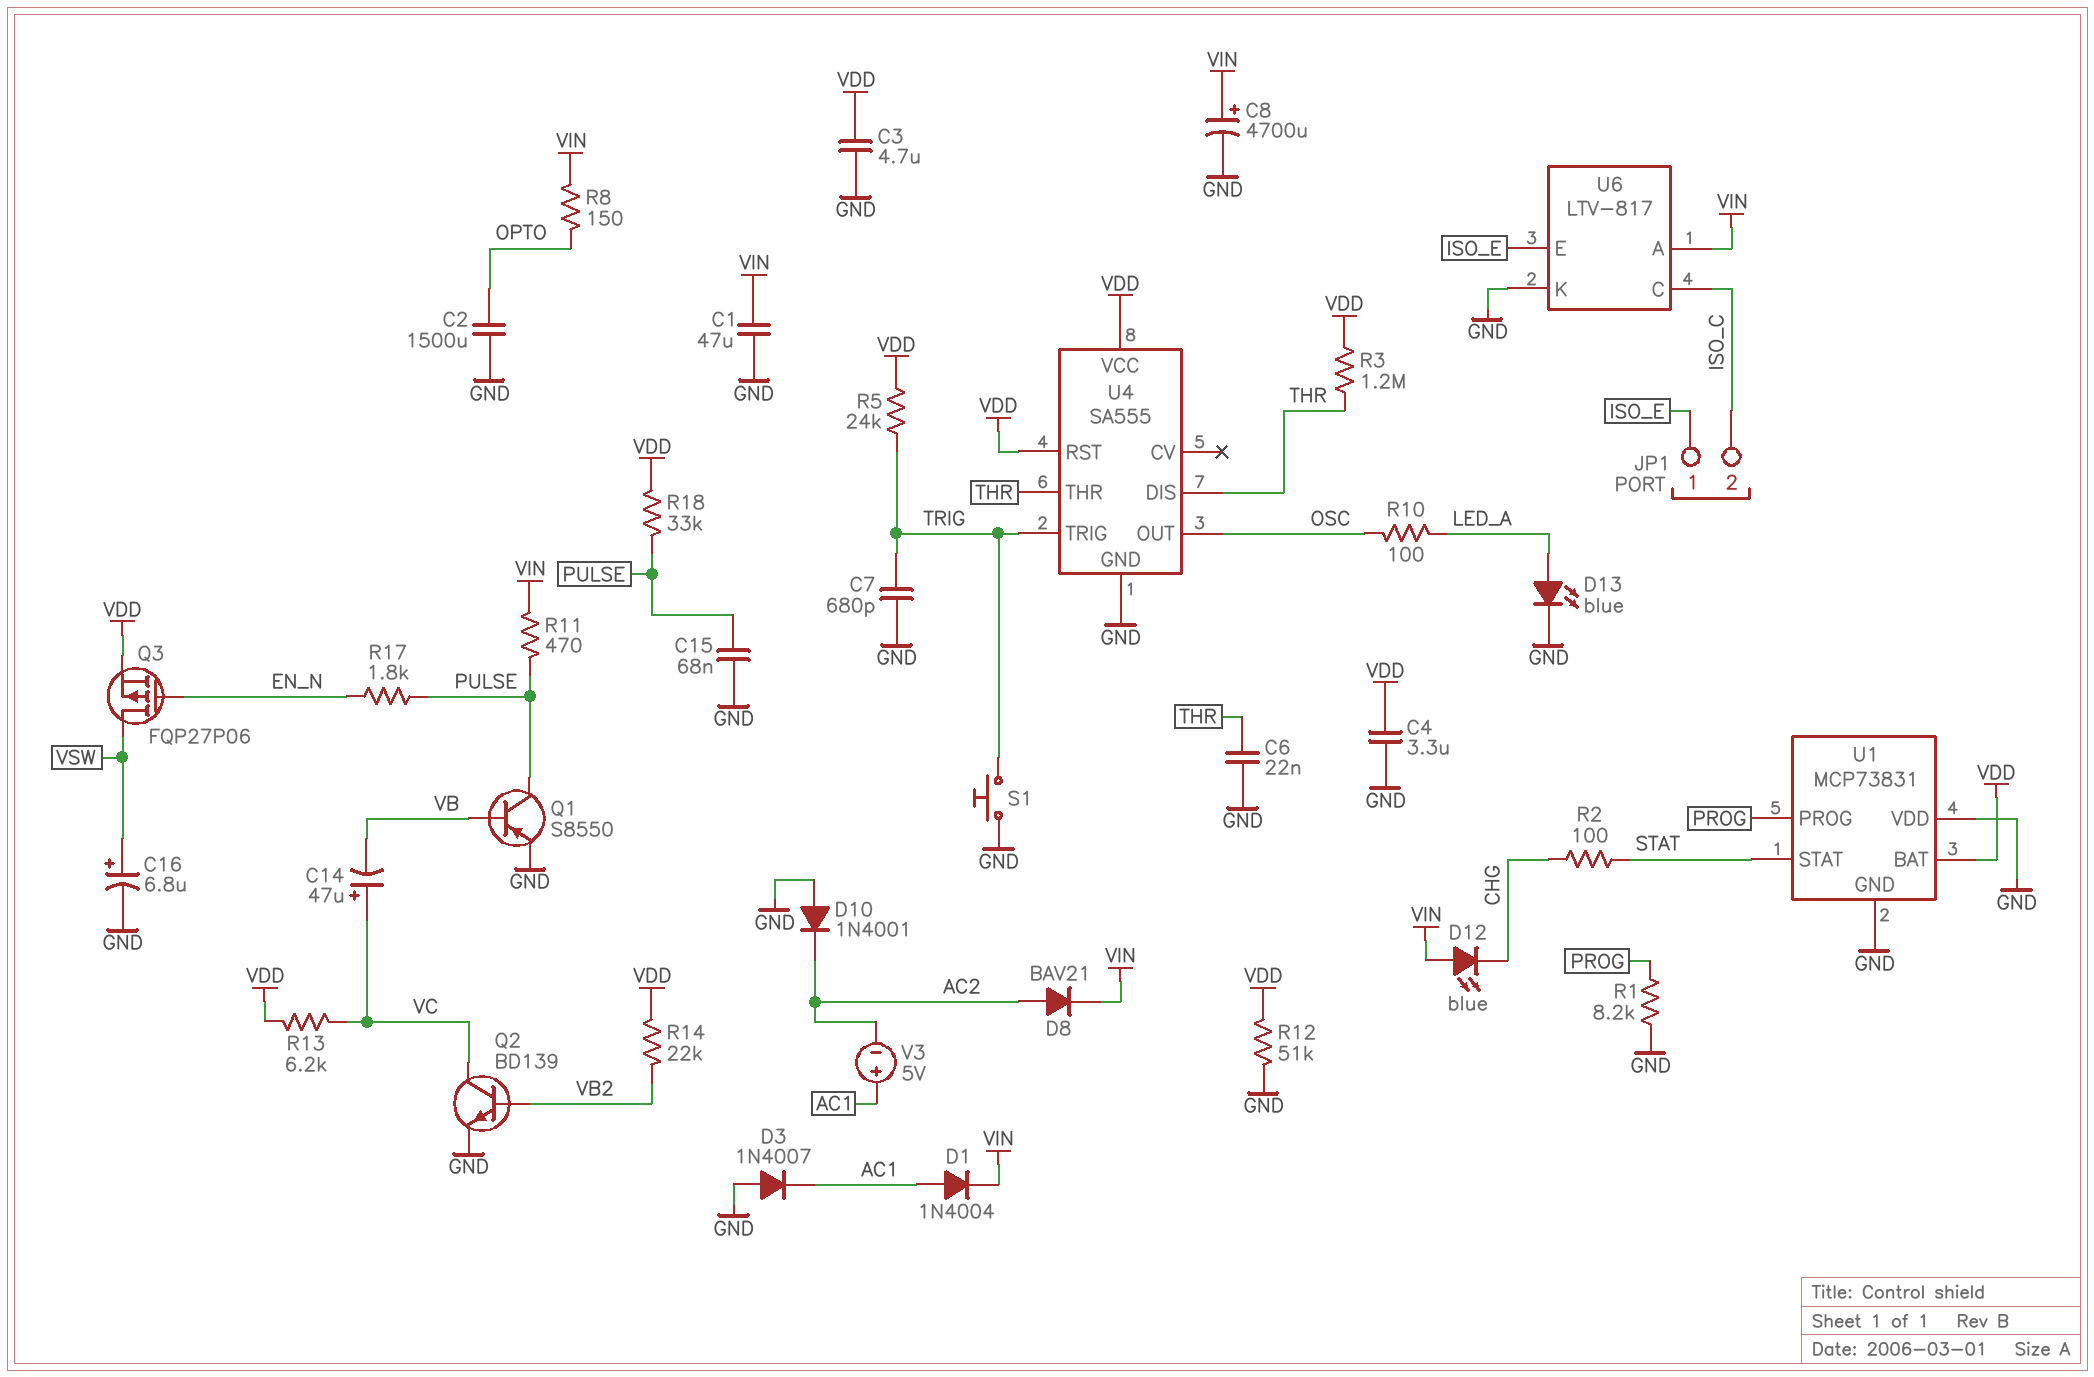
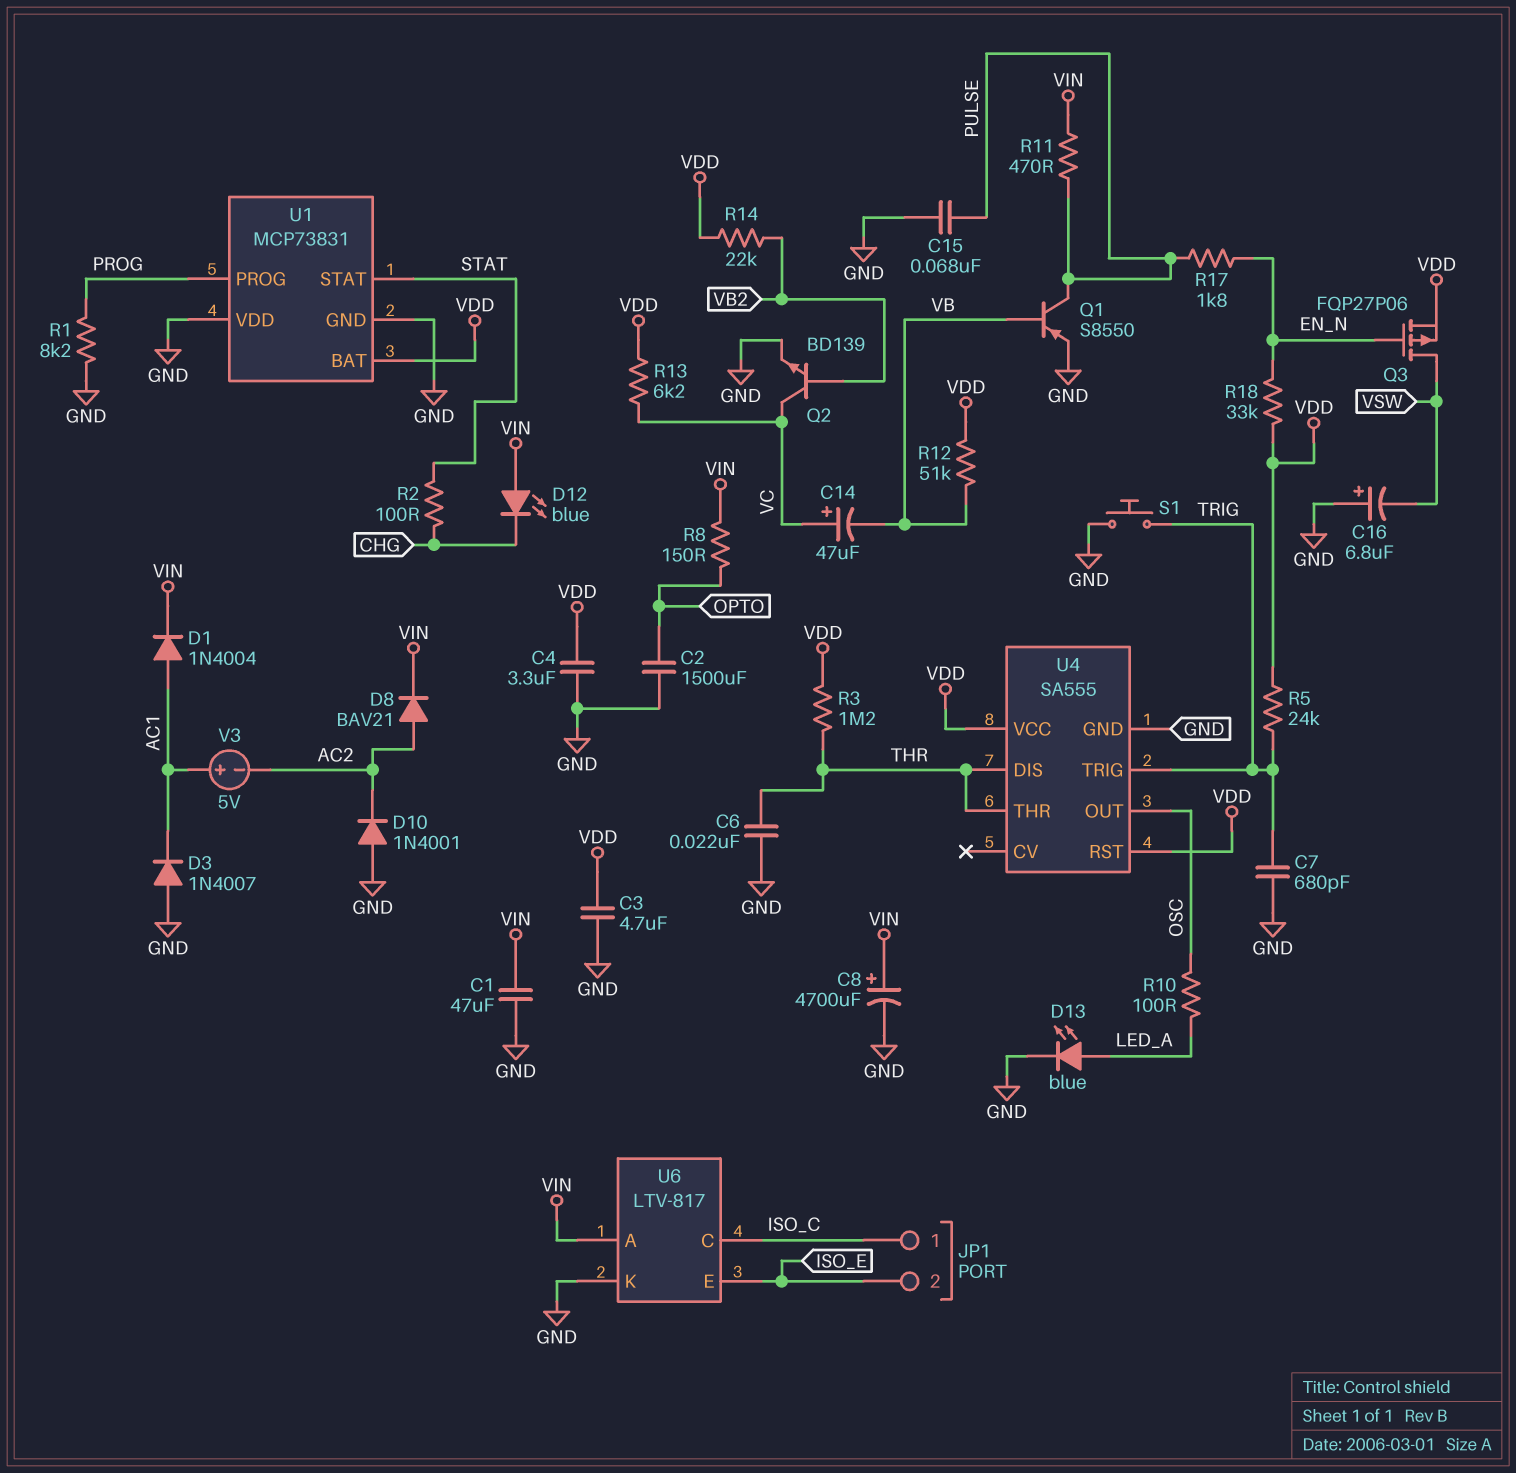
C16: 6.8uF (plus VSW, minus GND) -> 6.8uF (plus GND, minus VSW)
JP1 pin 1: ISO_E -> ISO_C
JP1 pin 2: ISO_C -> ISO_E
R12: 51k (GND, VDD) -> 51k (VB, VDD)
R18: 33k (PULSE, VDD) -> 33k (EN_N, VDD)

